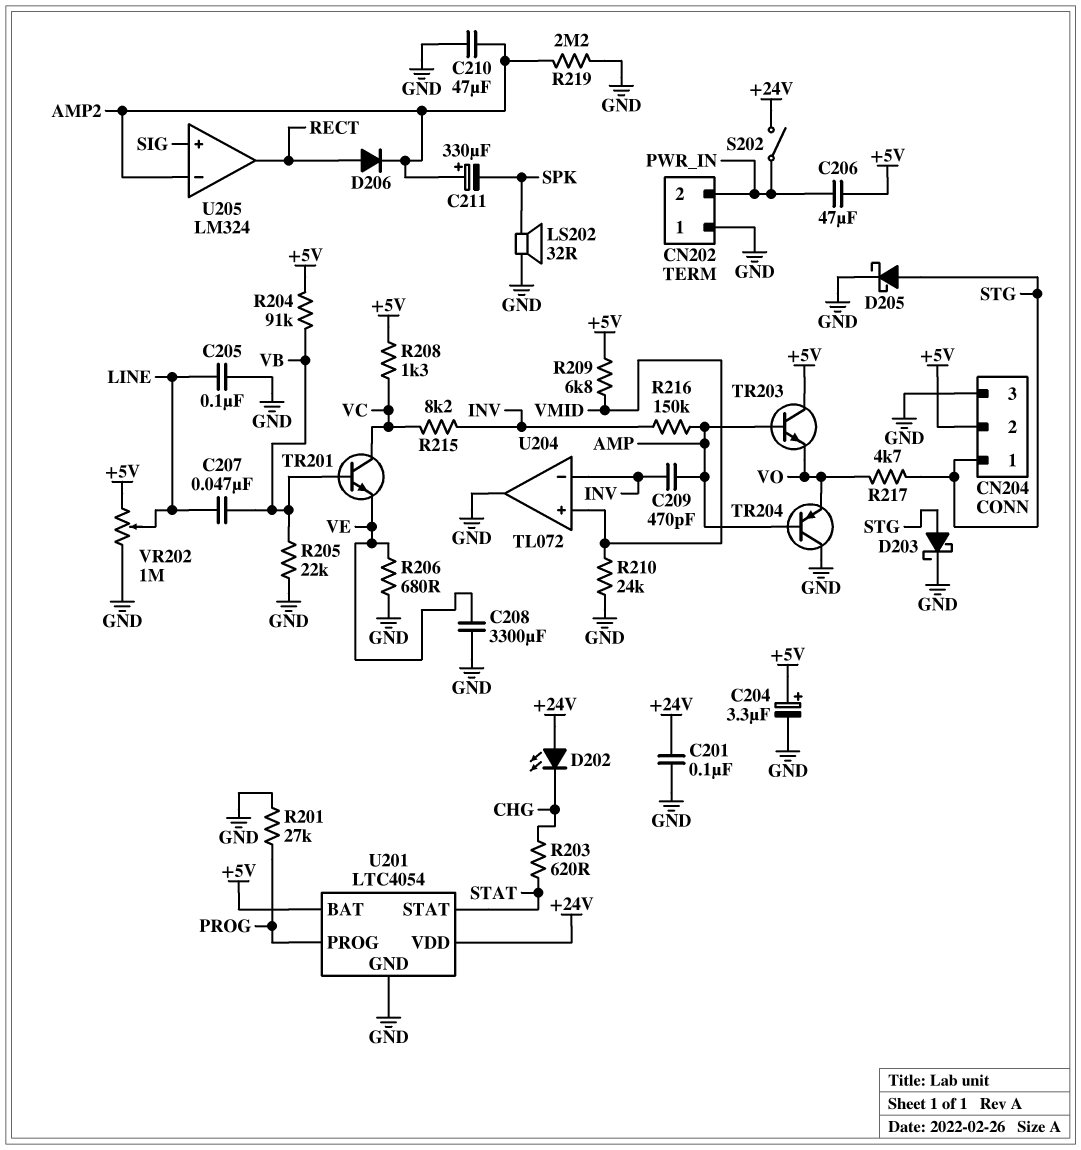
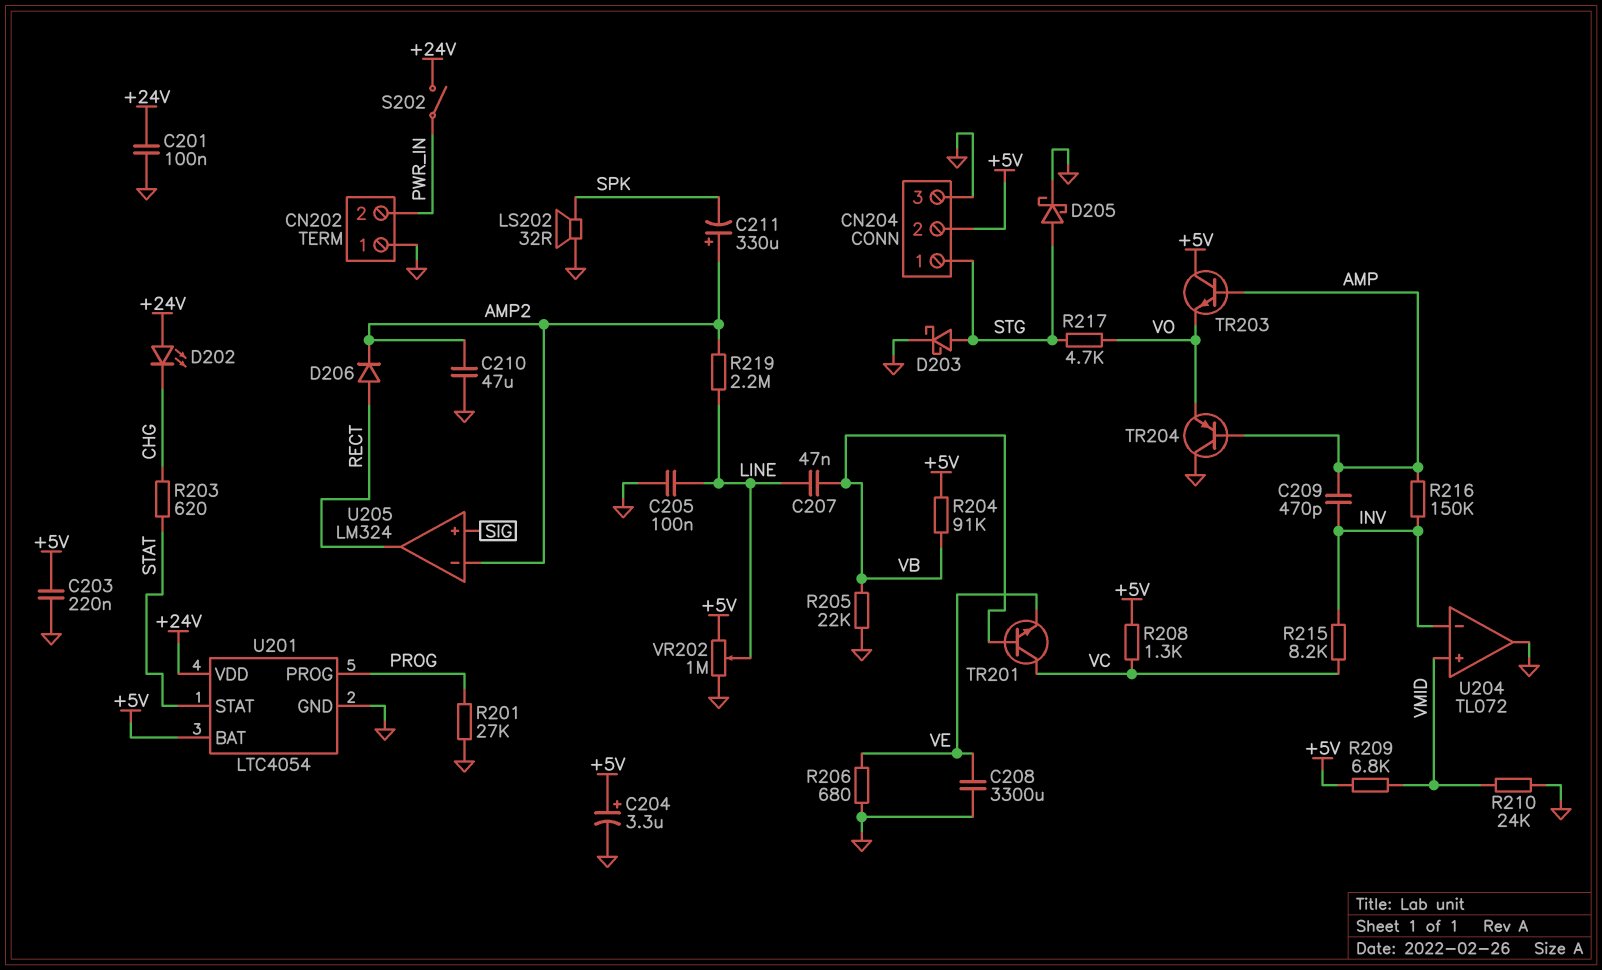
C203: none -> 220nF (+5V, GND)
C206: 47uF (+5V, PWR_IN) -> none
R219: 2.2M (AMP2, GND) -> 2.2M (AMP2, LINE)

